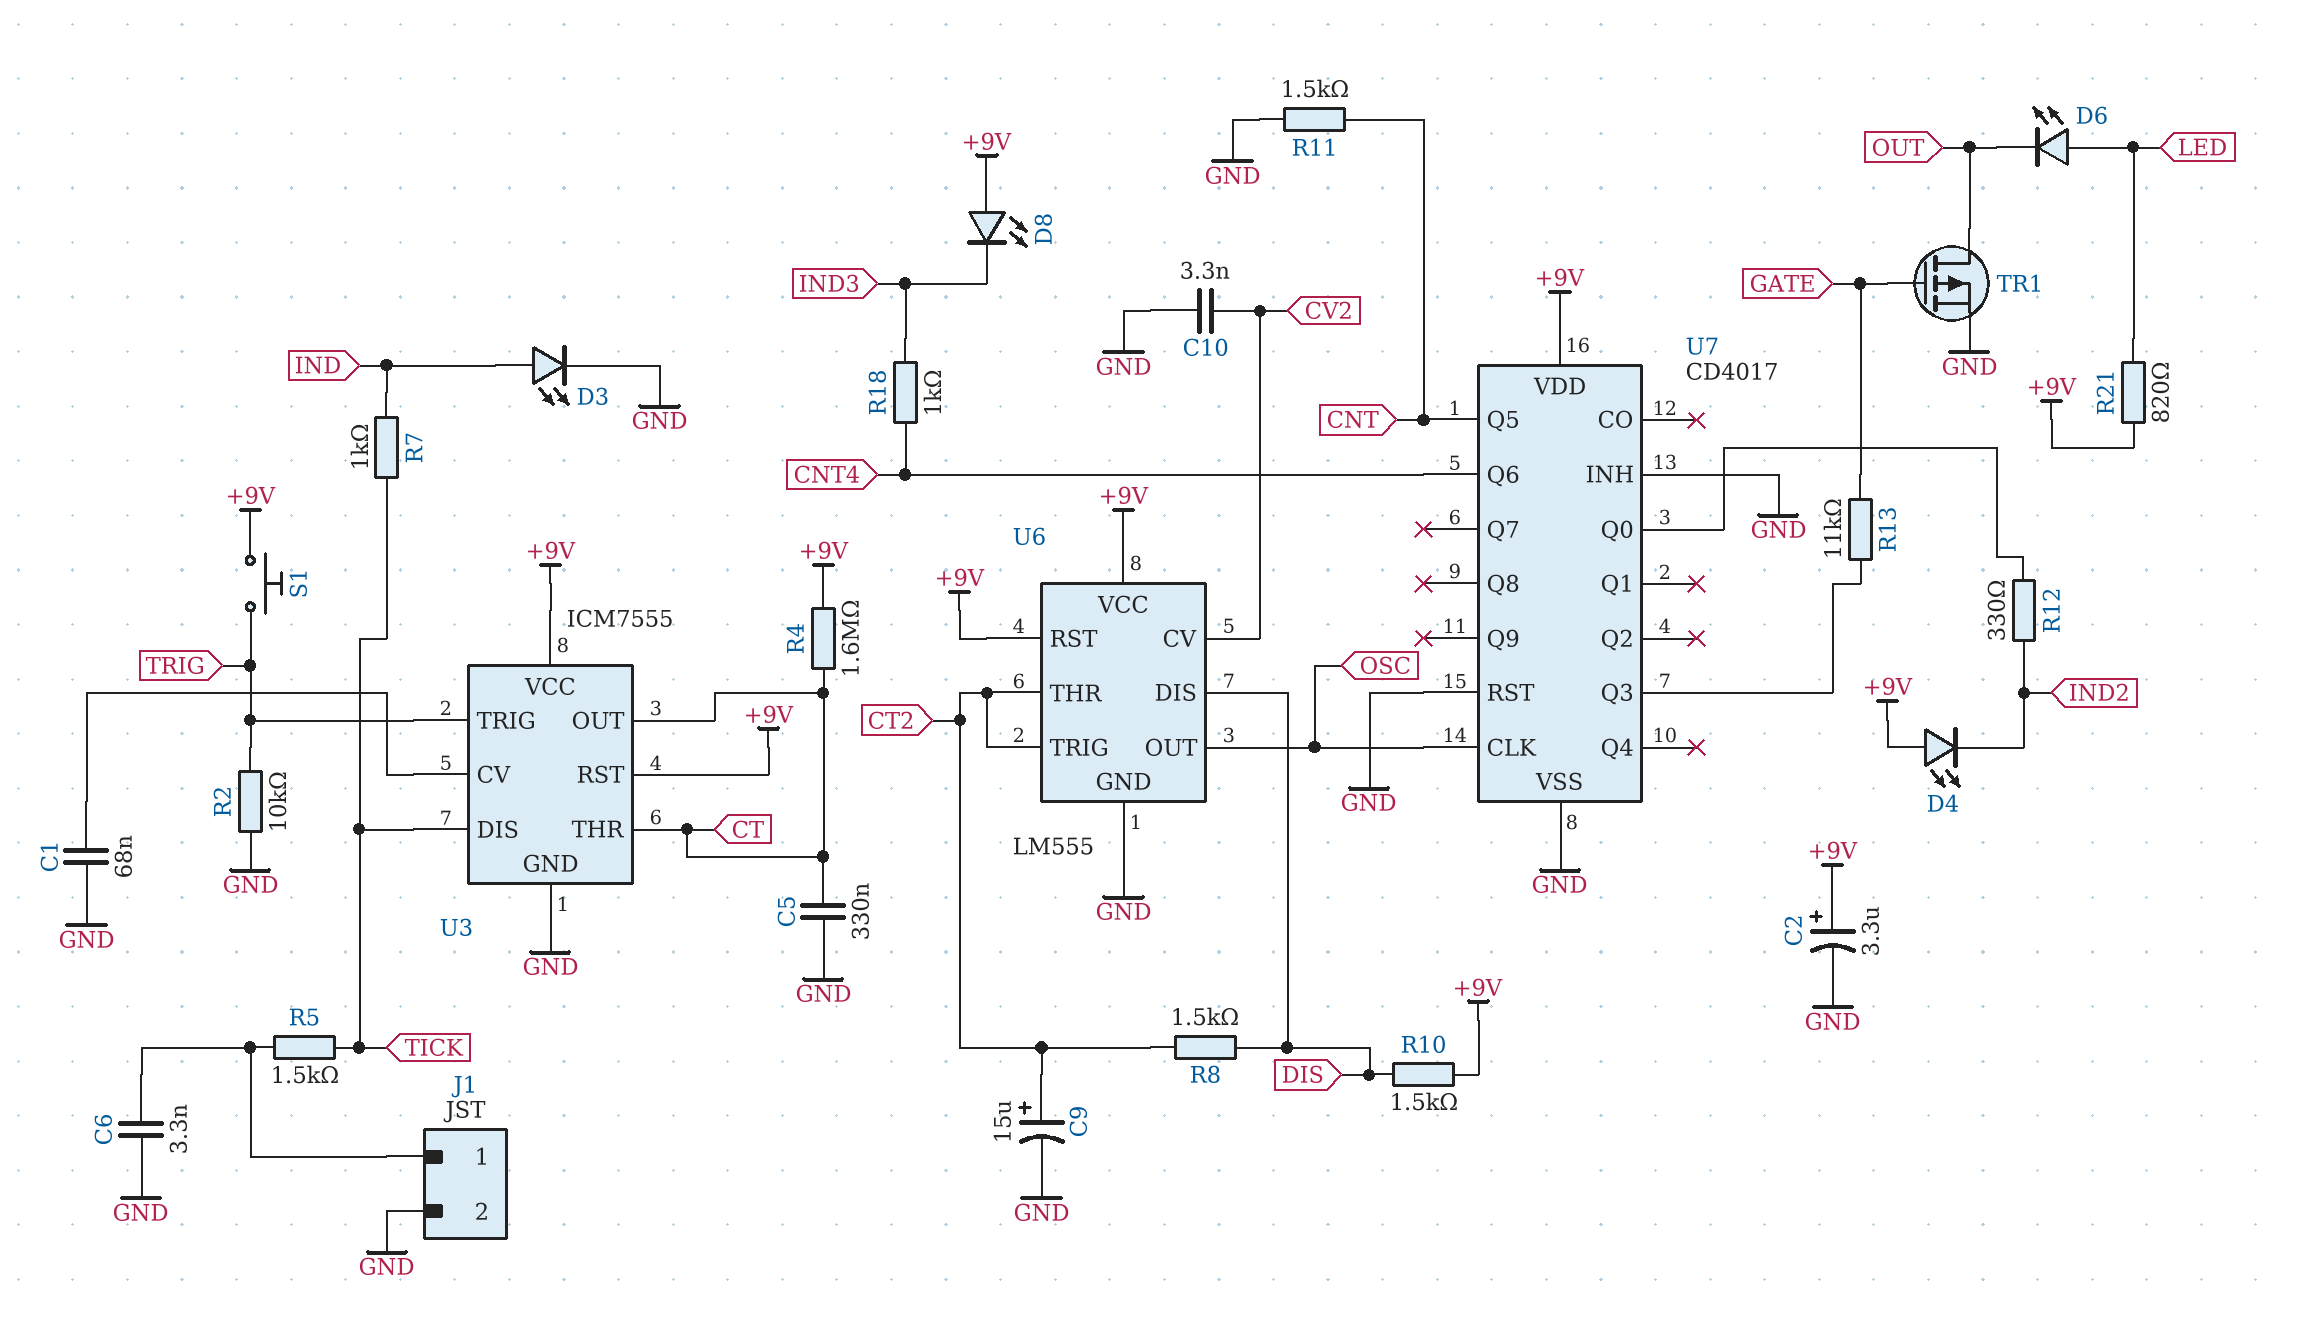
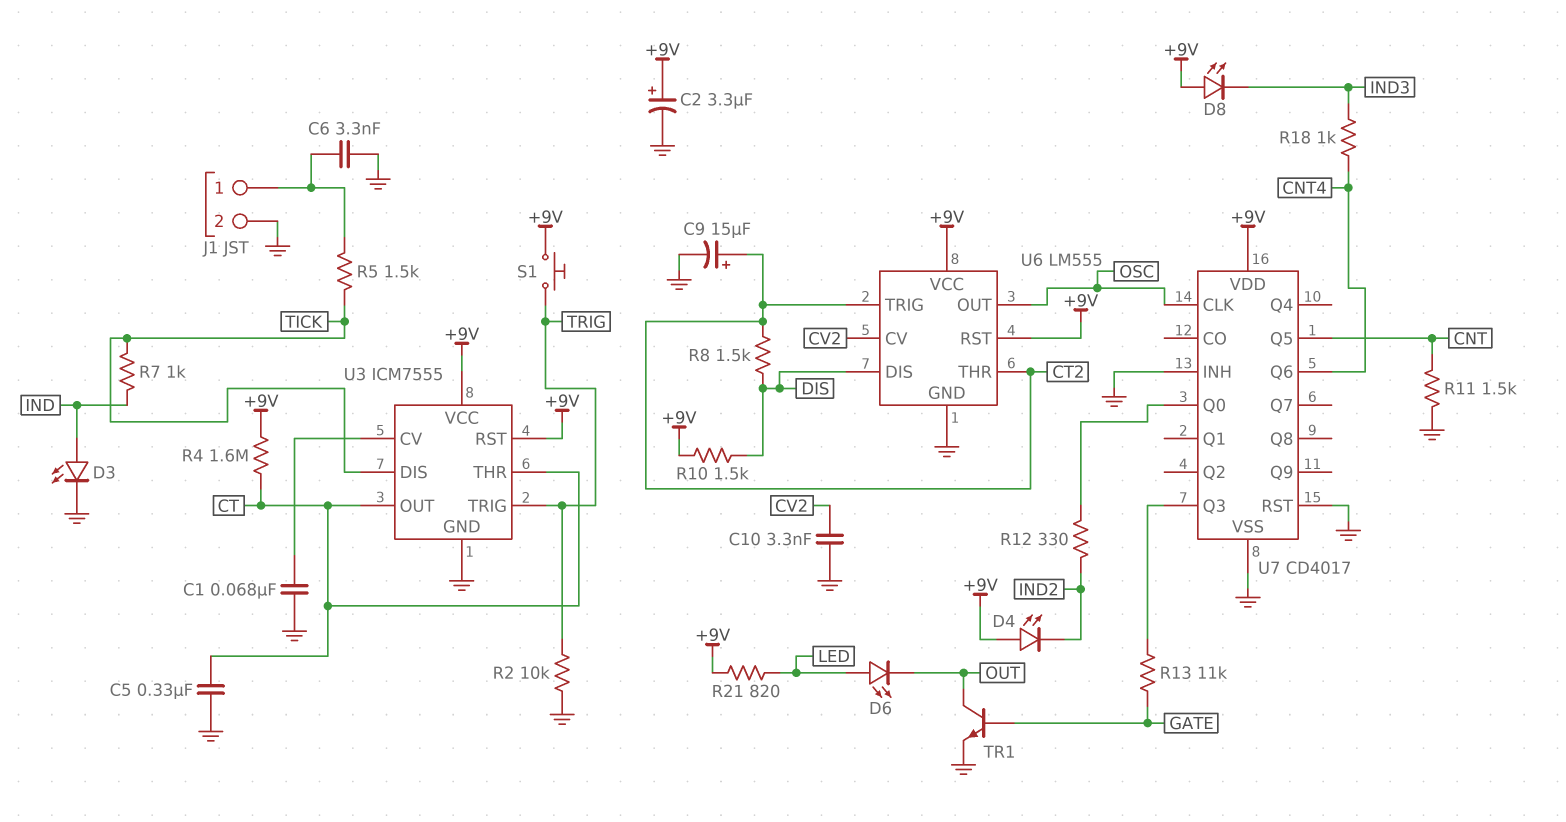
TR1: PMOS (G GATE, D OUT, S GND) -> NPN (B GATE, C OUT, E GND)

